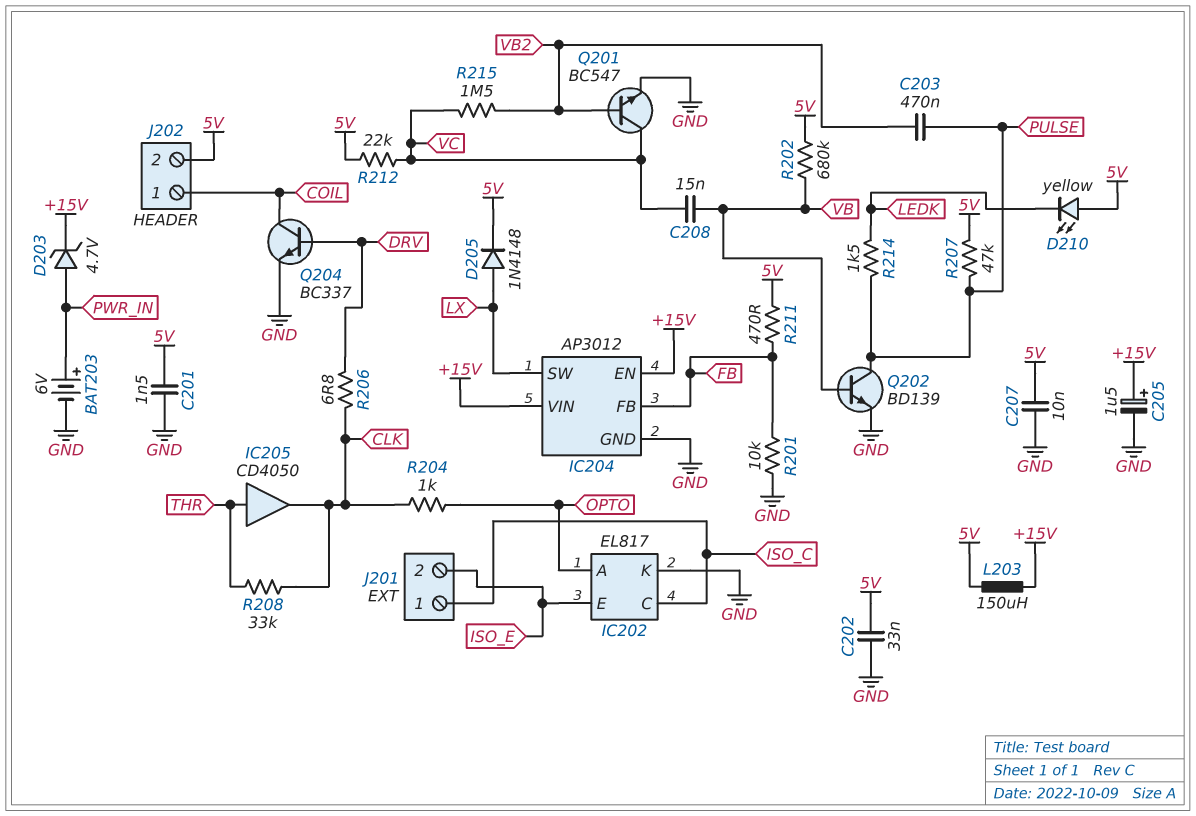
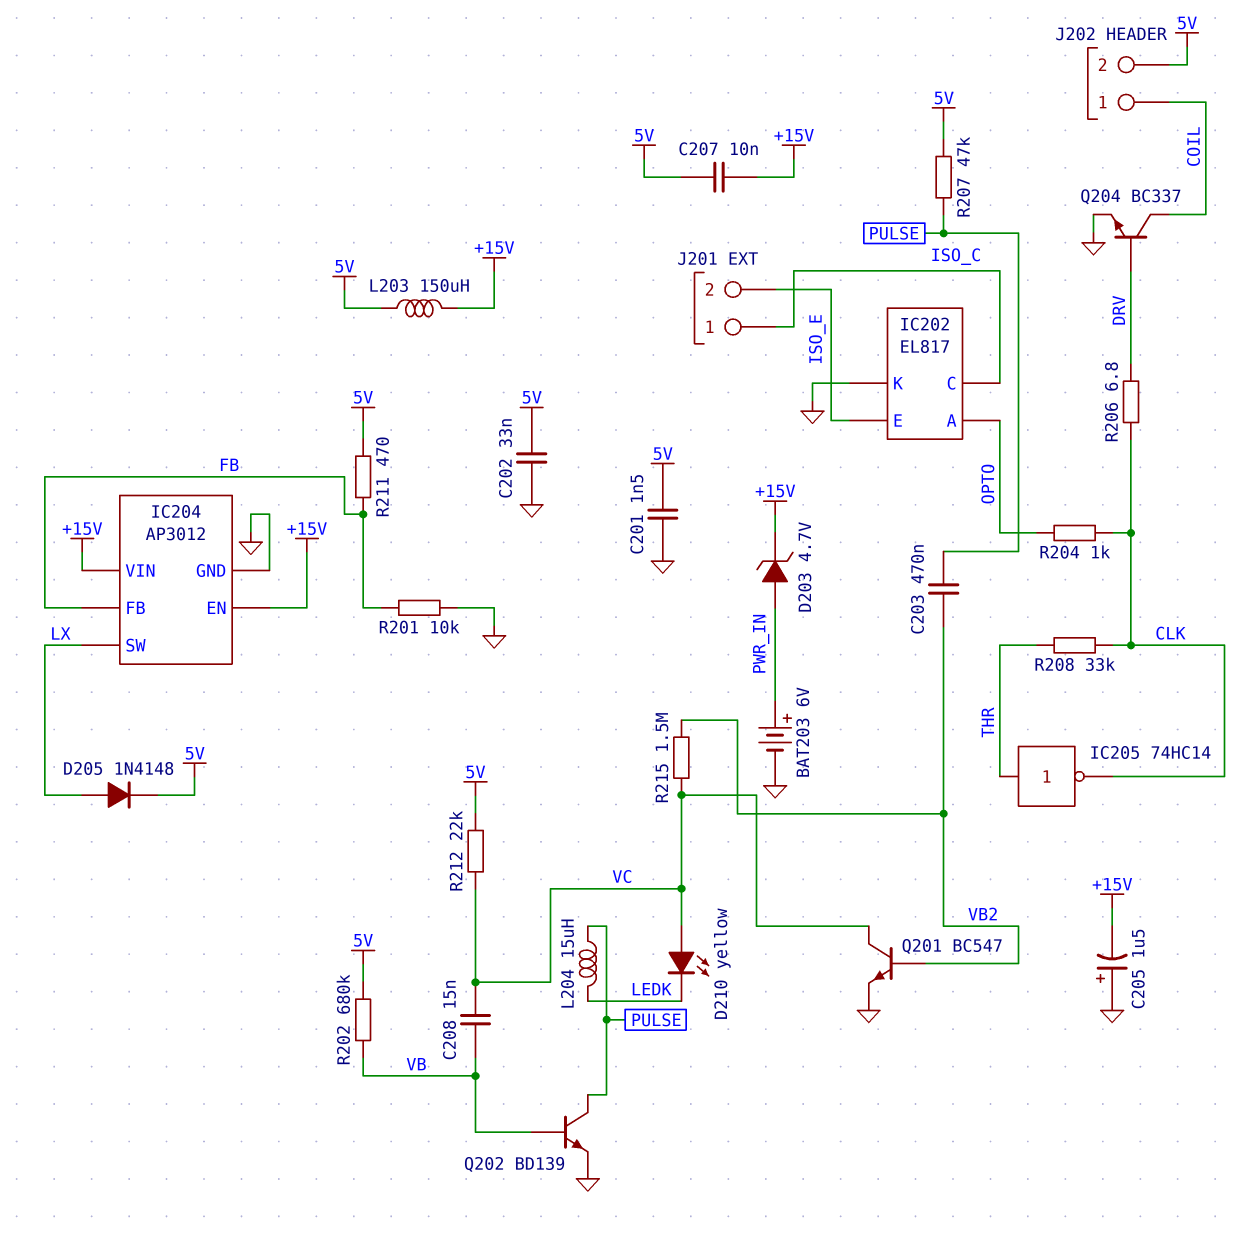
C205: 1.5uF (plus +15V, minus GND) -> 1.5uF (plus GND, minus +15V)
C207: 10nF (5V, GND) -> 10nF (+15V, 5V)
D210: LED yellow (A 5V, K LEDK) -> LED yellow (A VC, K LEDK)
IC205: buffer CD4050 (in THR, out CLK) -> NOT 74HC14 (in THR, out CLK)
L204: none -> 15uH (LEDK, PULSE)
R214: 1.5k (LEDK, PULSE) -> none

